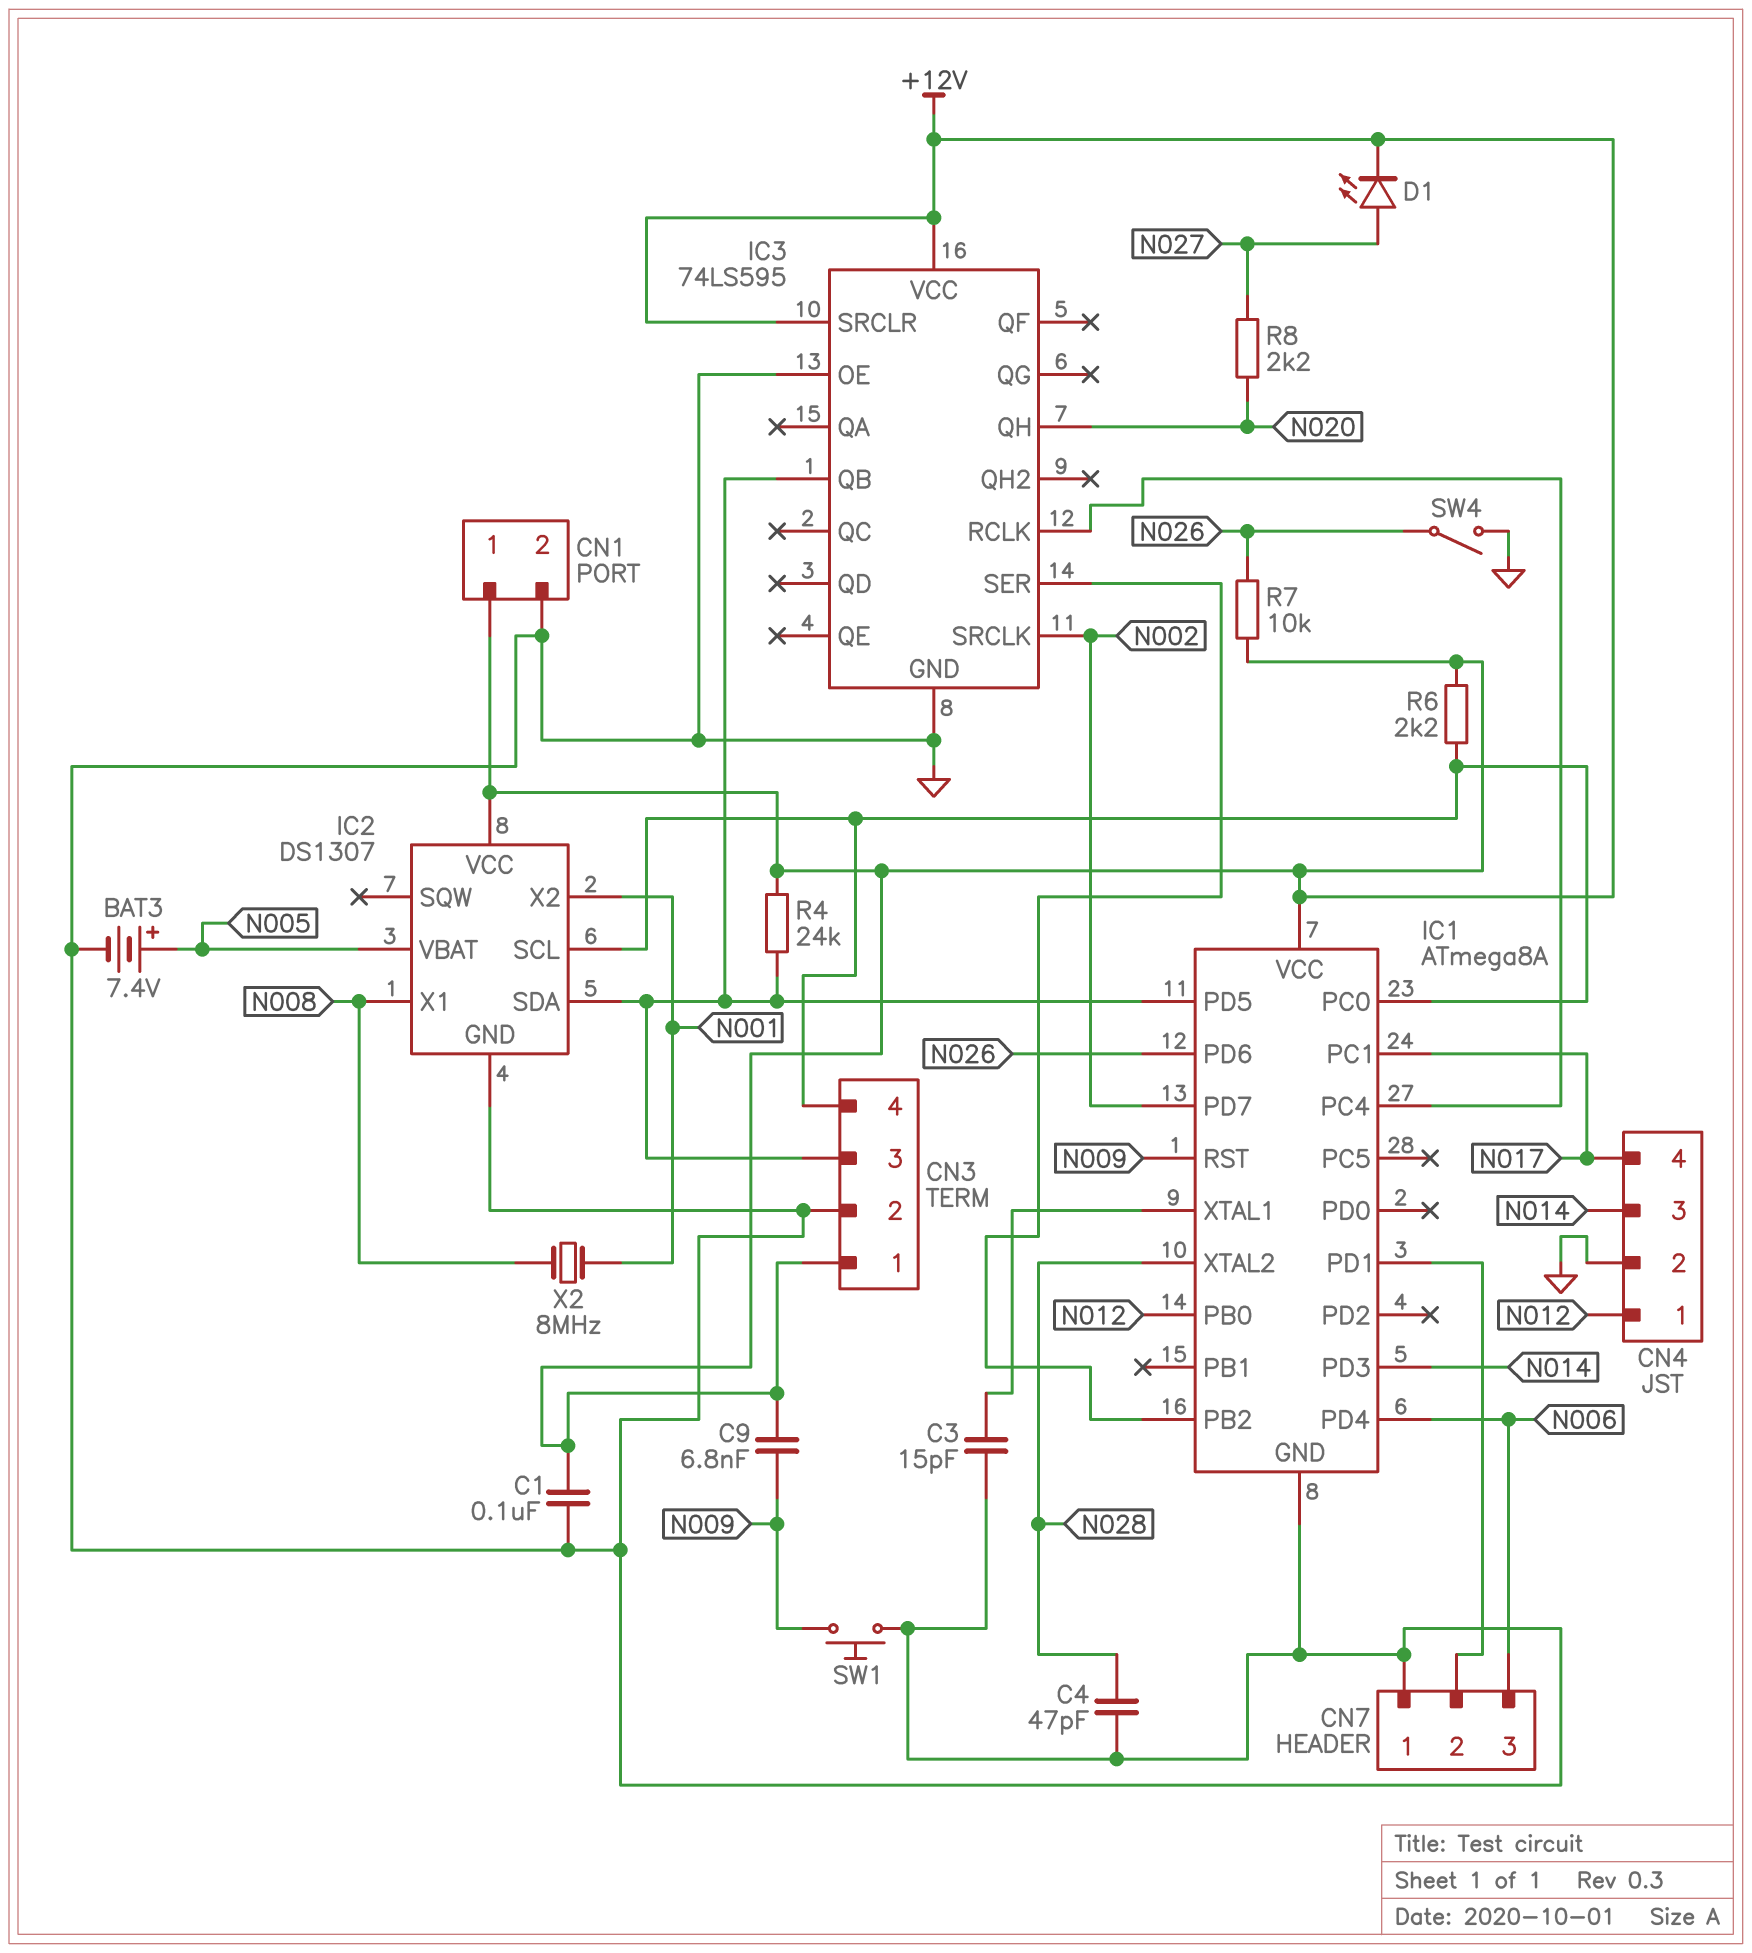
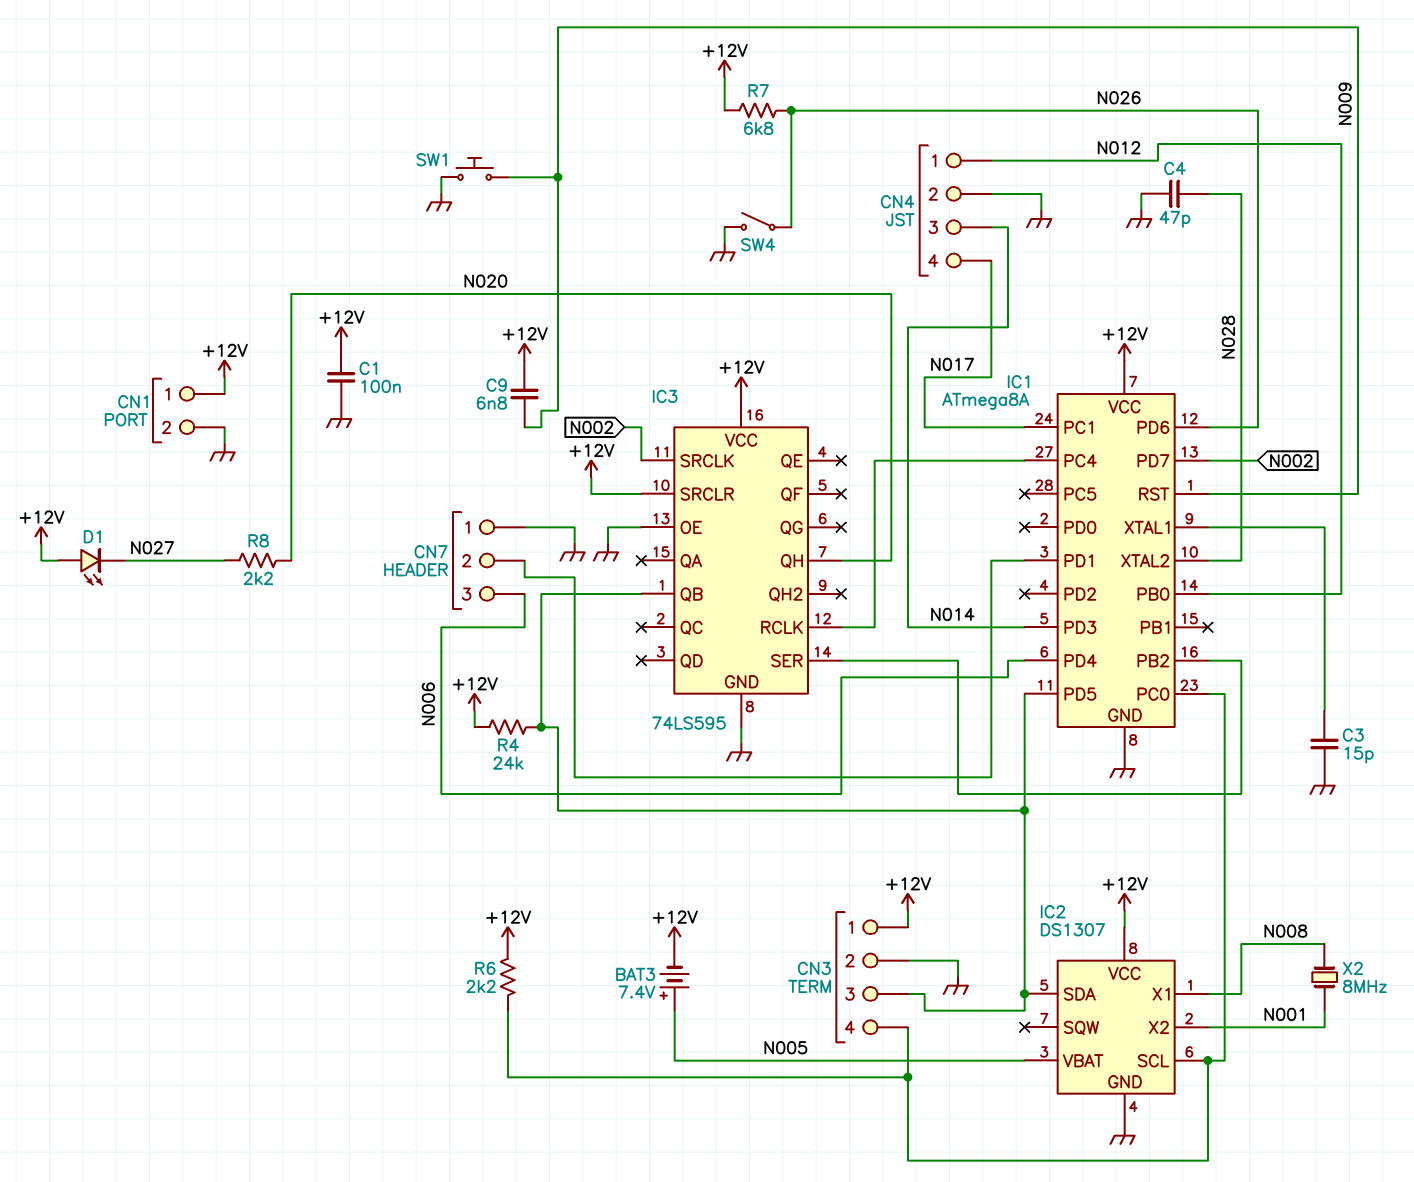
BAT3: 7.4V (plus N005, minus GND) -> 7.4V (plus N005, minus +12V)
D1: LED (A N027, K +12V) -> LED (A +12V, K N027)
R7: 10k (+12V, N026) -> 6.8k (+12V, N026)

